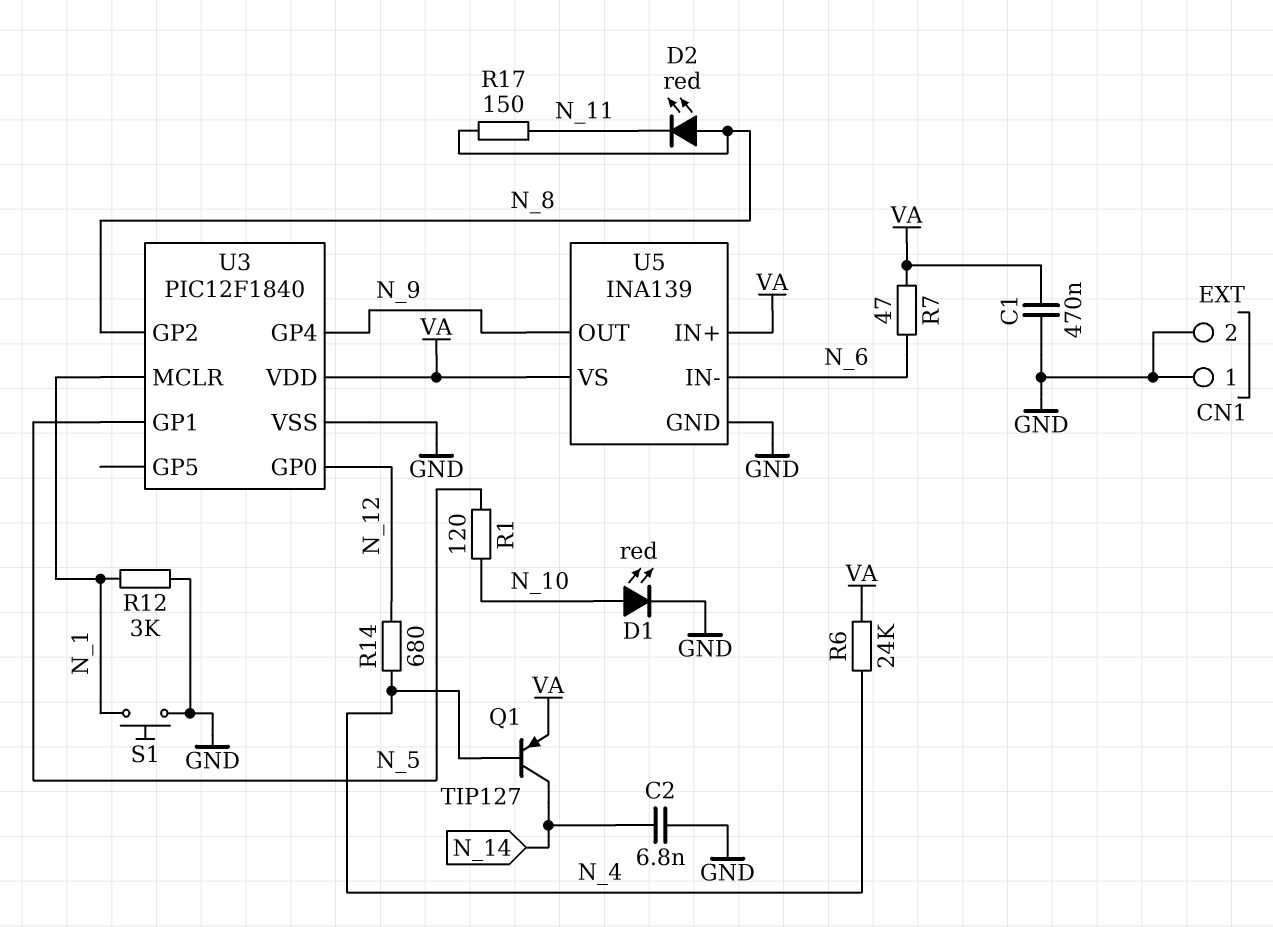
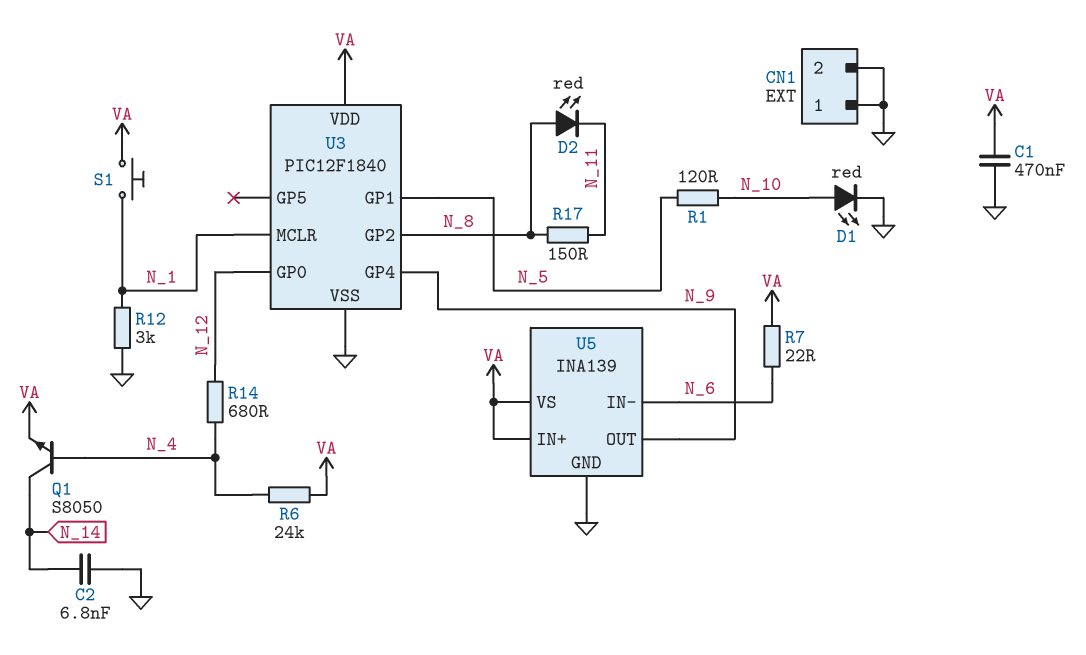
Q1: PNP TIP127 (B N_4, C N_14, E VA) -> NPN S8050 (B N_4, C N_14, E VA)
R7: 47 (N_6, VA) -> 22 (N_6, VA)
S1: button (GND, N_1) -> button (N_1, VA)

